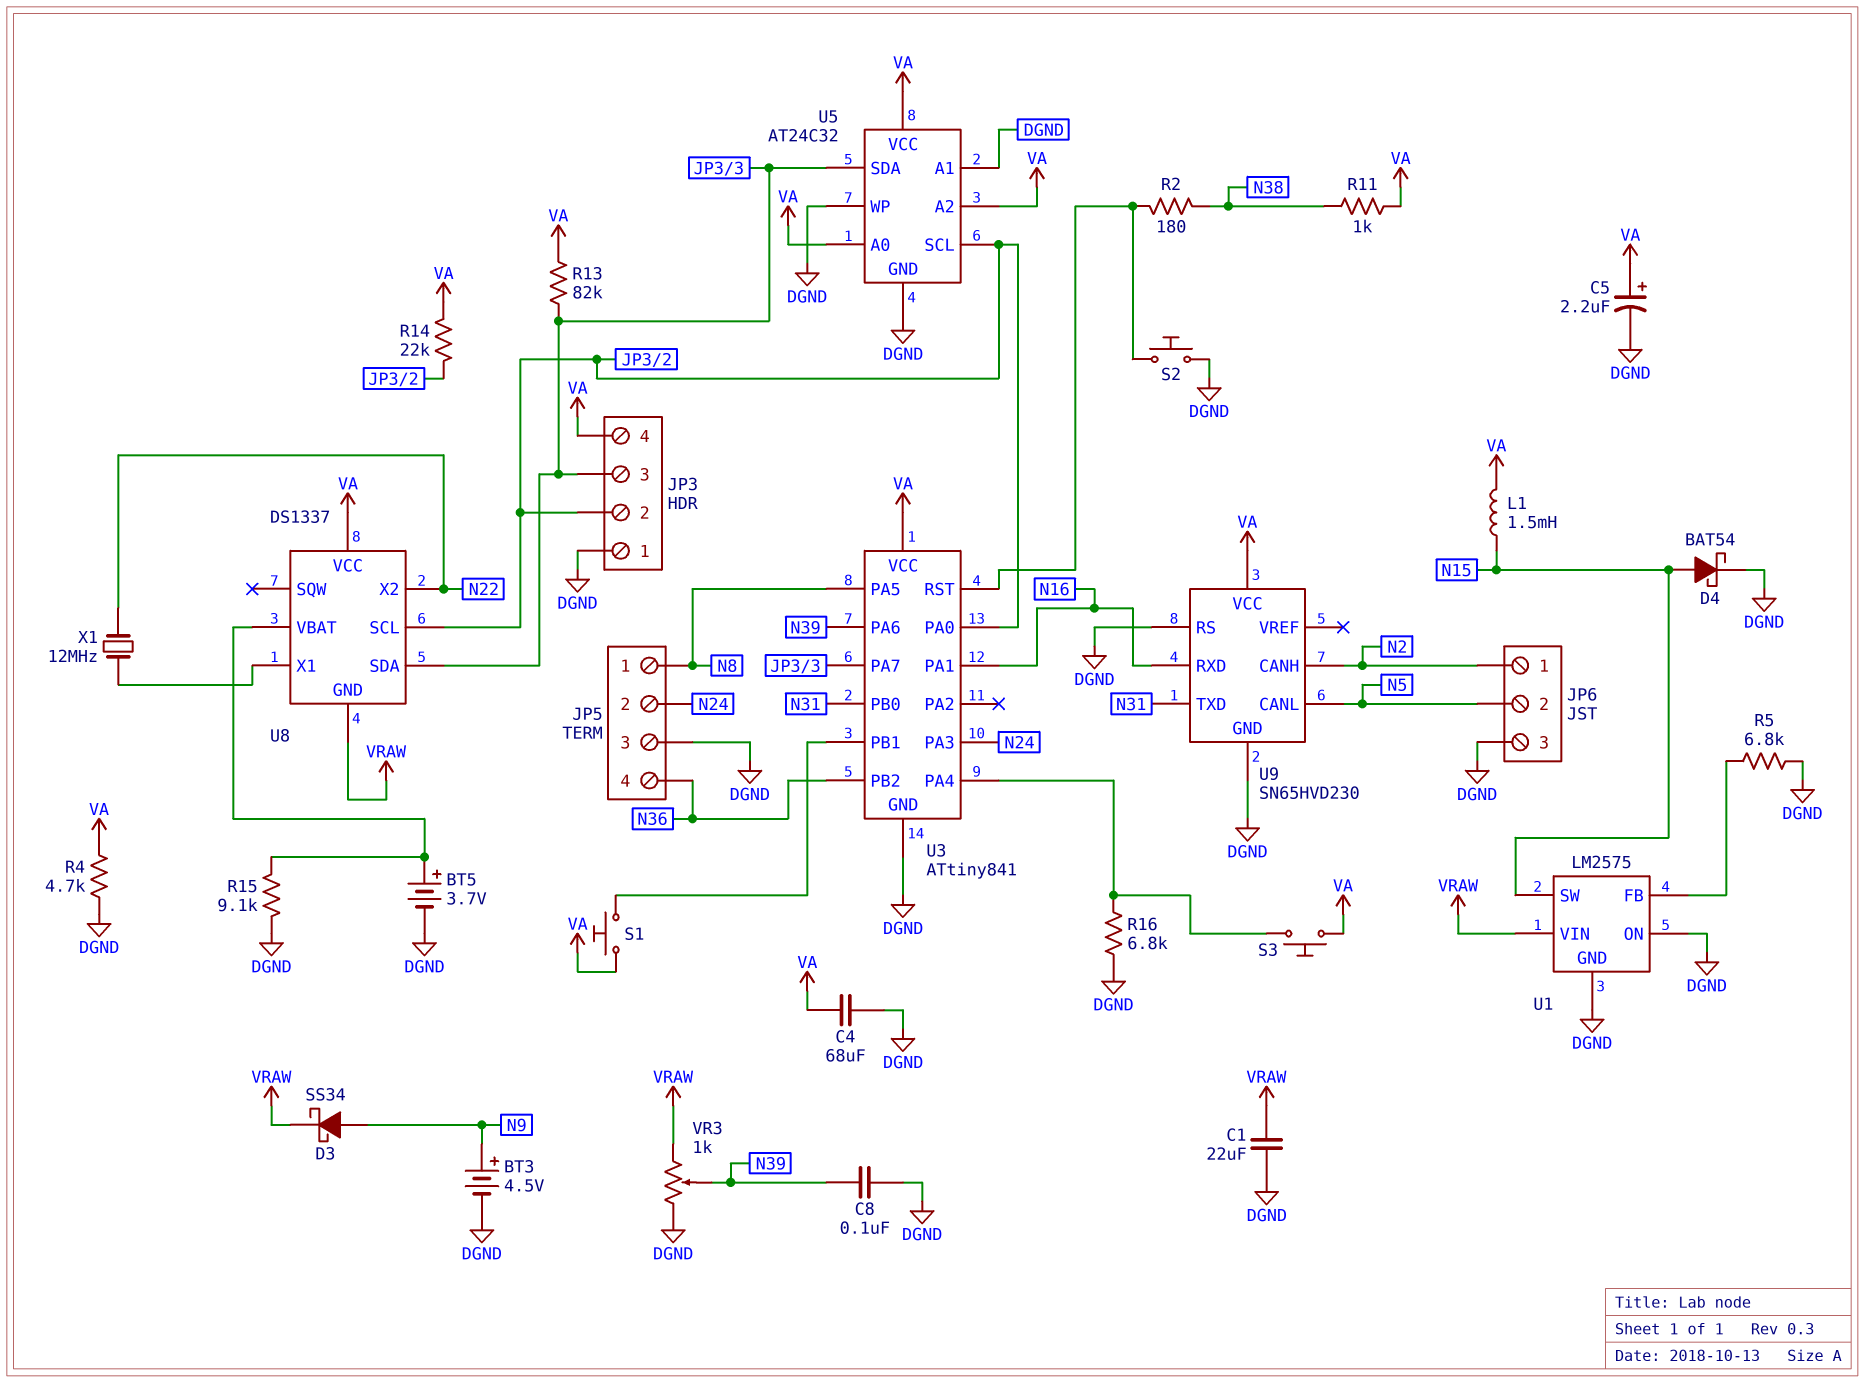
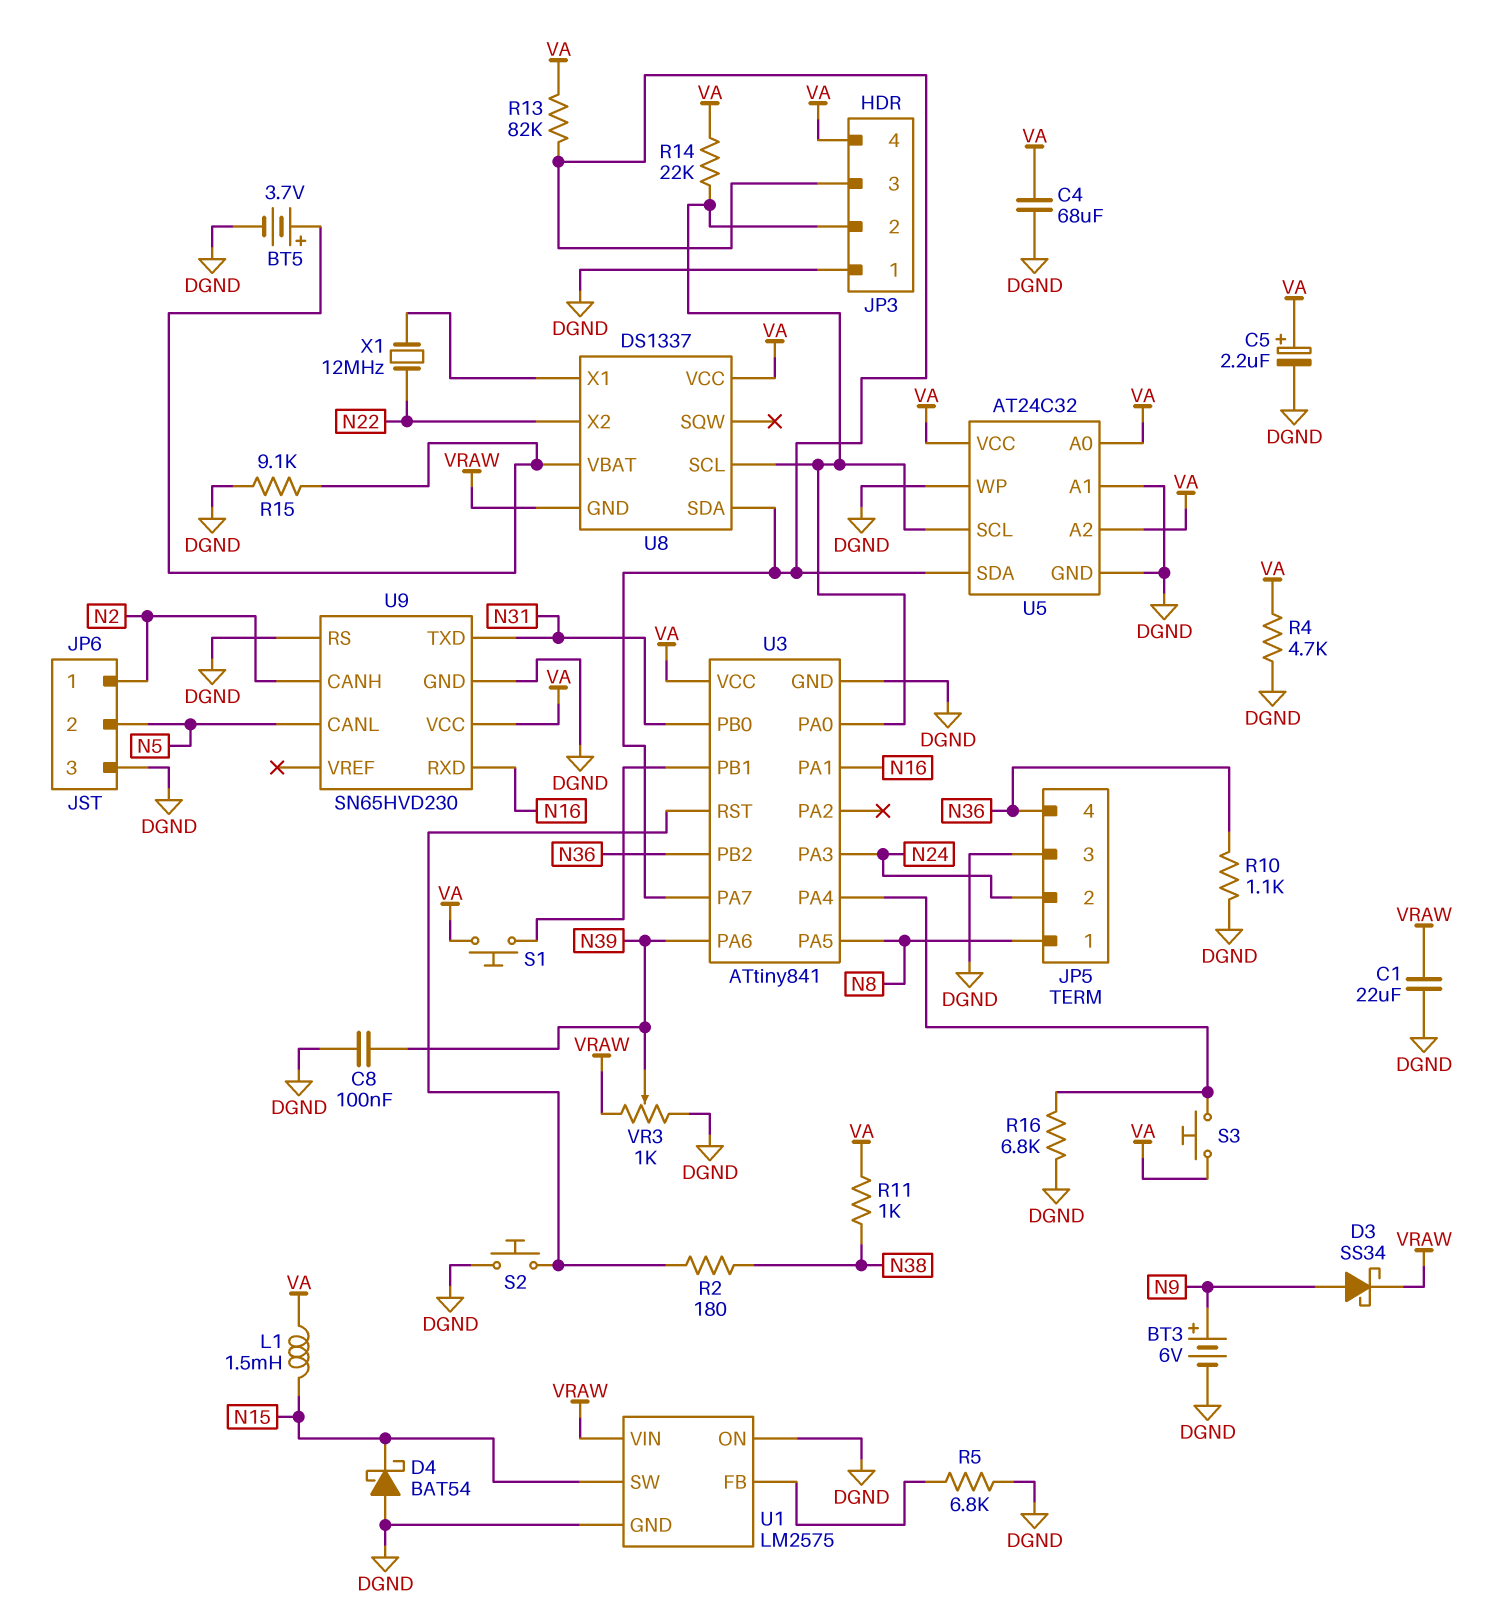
BT3: 4.5V (plus N9, minus DGND) -> 6V (plus N9, minus DGND)
D4: schottky BAT54 (A N15, K DGND) -> schottky BAT54 (A DGND, K N15)
R10: none -> 1.1k (DGND, N36)

